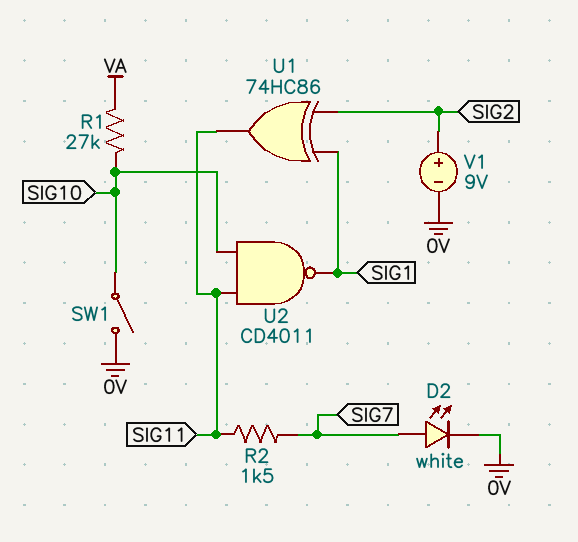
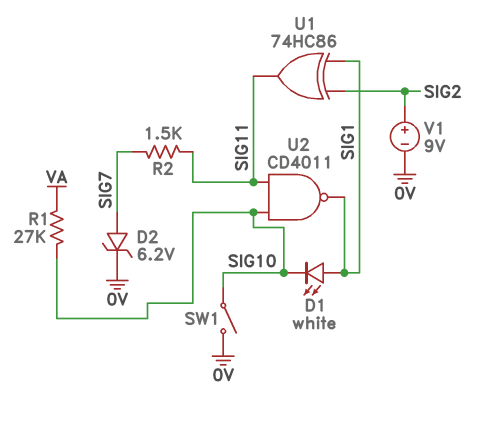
D1: none -> LED white (A SIG1, K SIG10)
D2: LED white (A SIG7, K 0V) -> zener 6.2V (A SIG7, K 0V)

